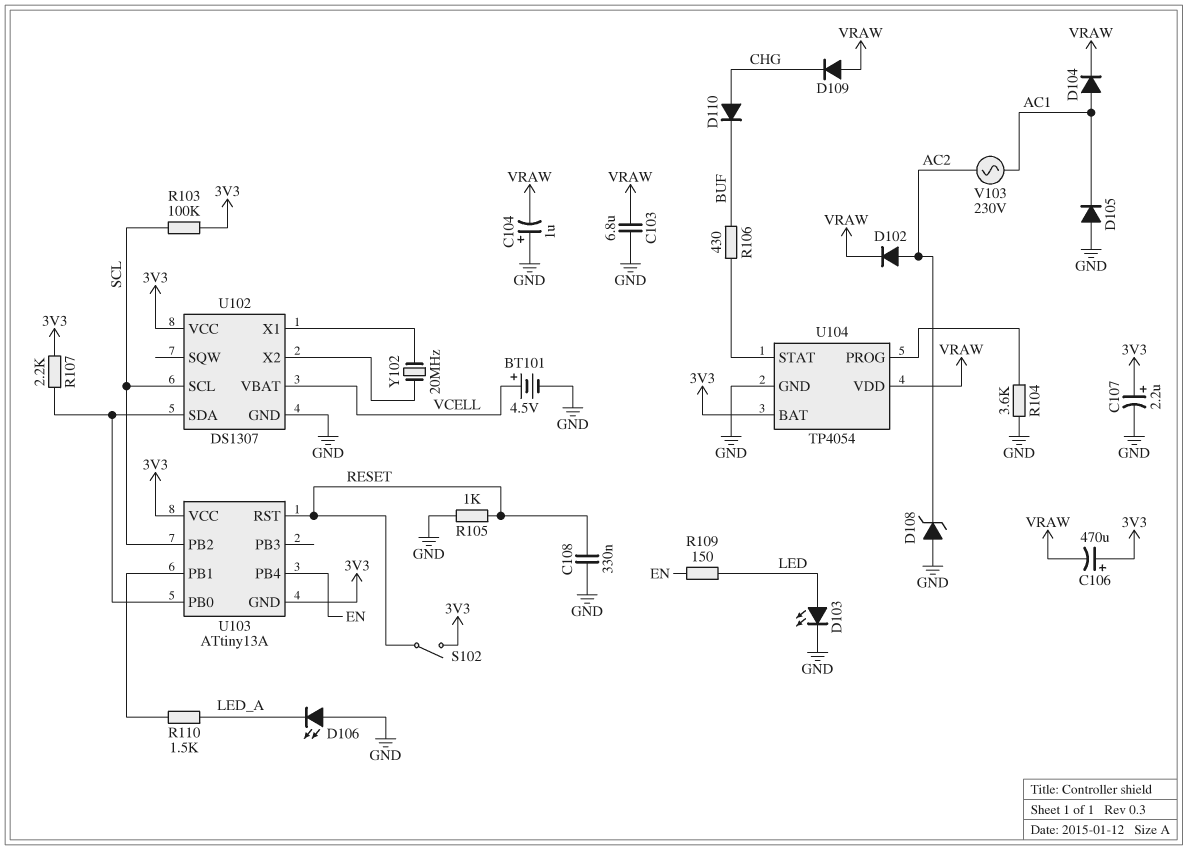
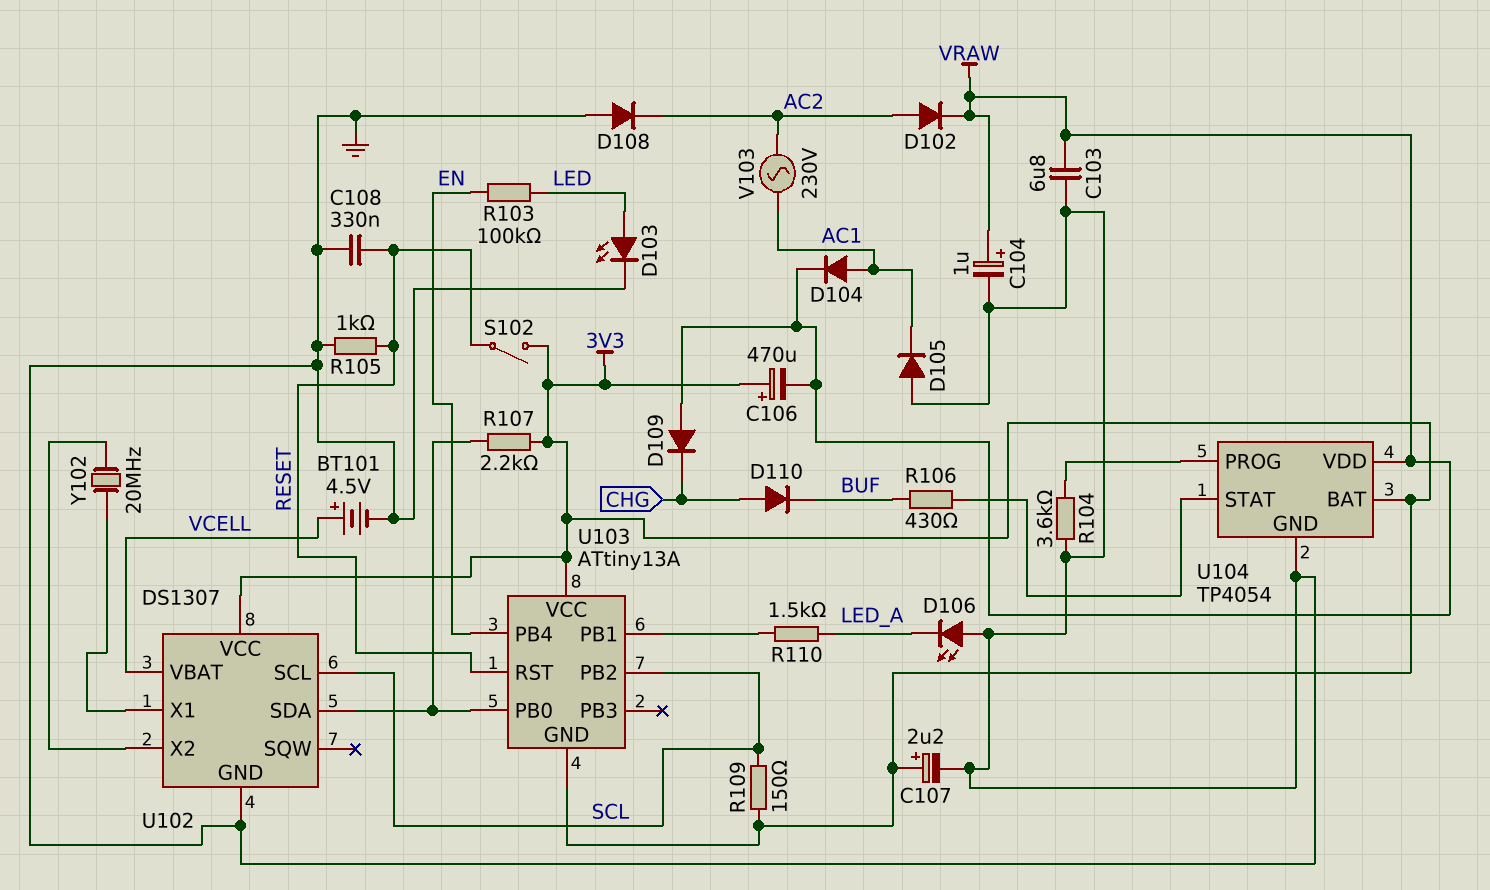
C104: 1uF (plus GND, minus VRAW) -> 1uF (plus VRAW, minus GND)
D108: zener (A GND, K AC2) -> diode (A GND, K AC2)
R103: 100k (3V3, SCL) -> 100k (EN, LED)
R109: 150 (EN, LED) -> 150 (3V3, SCL)

